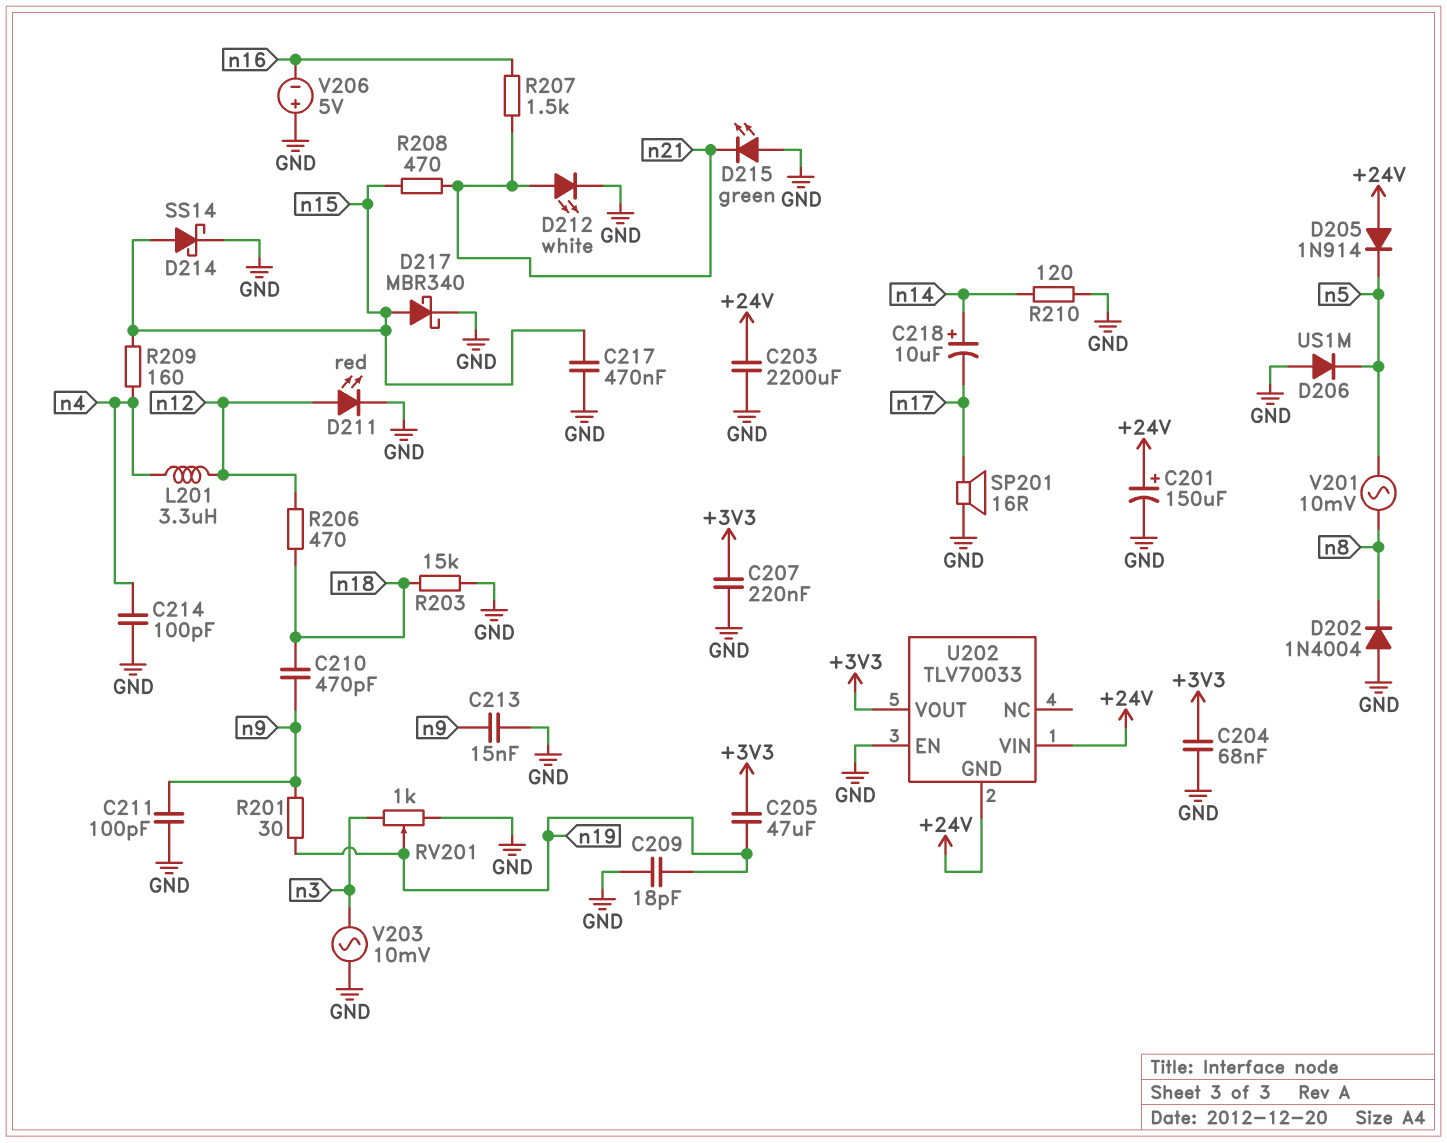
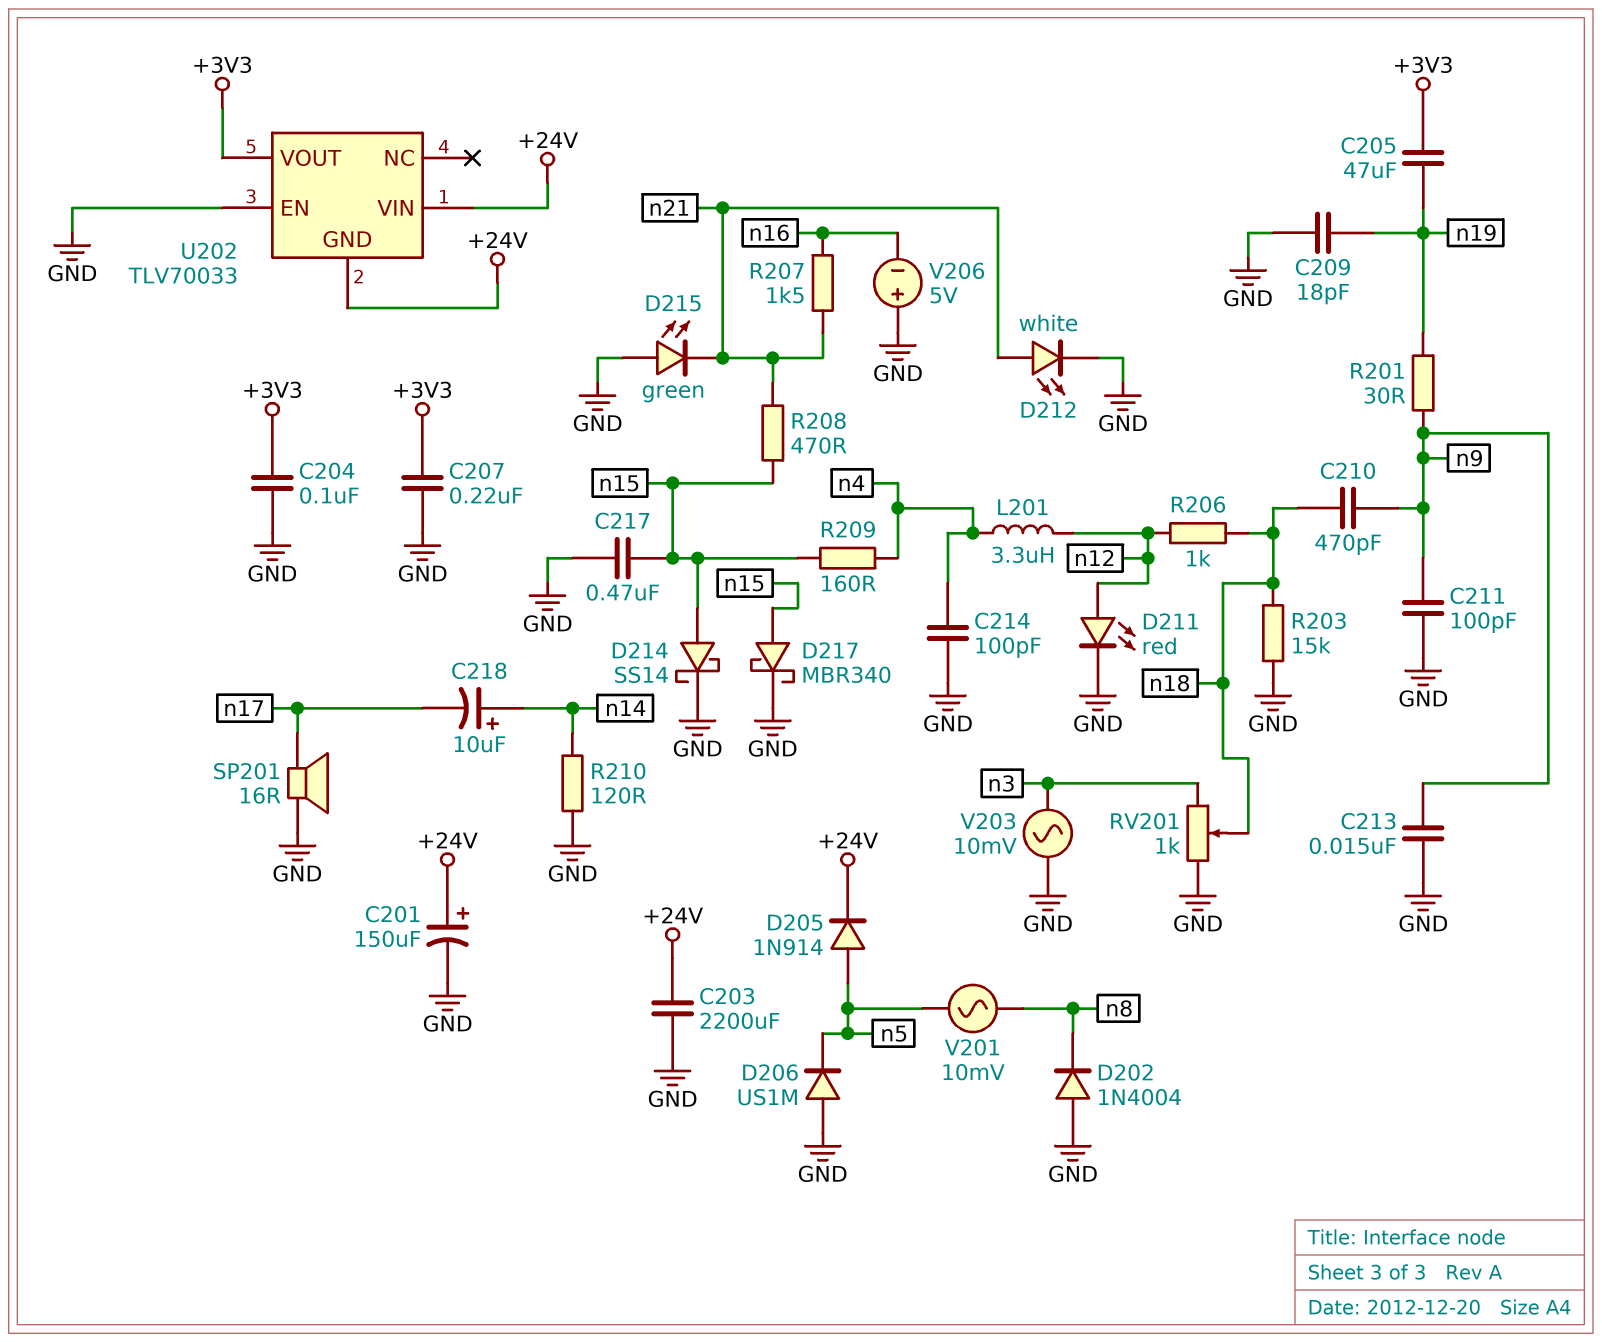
C204: 68nF (+3V3, GND) -> 100nF (+3V3, GND)
D205: diode 1N914 (A +24V, K n5) -> diode 1N914 (A n5, K +24V)
R206: 470 (n12, n18) -> 1k (n12, n18)
RV201: 1k (GND, n3, wiper n19) -> 1k (GND, n3, wiper n18)

